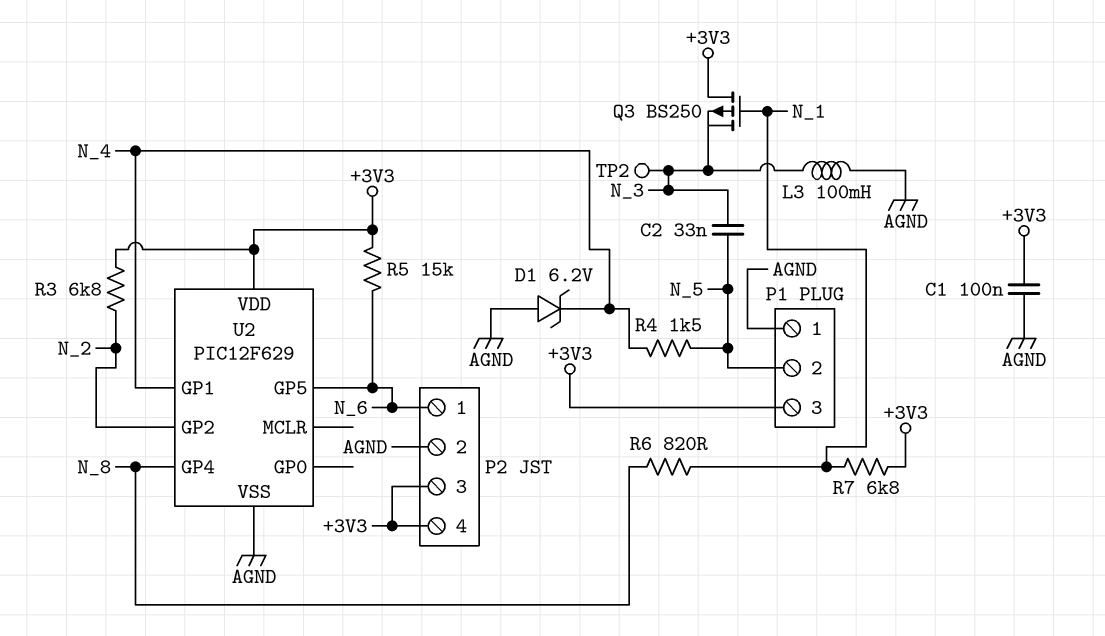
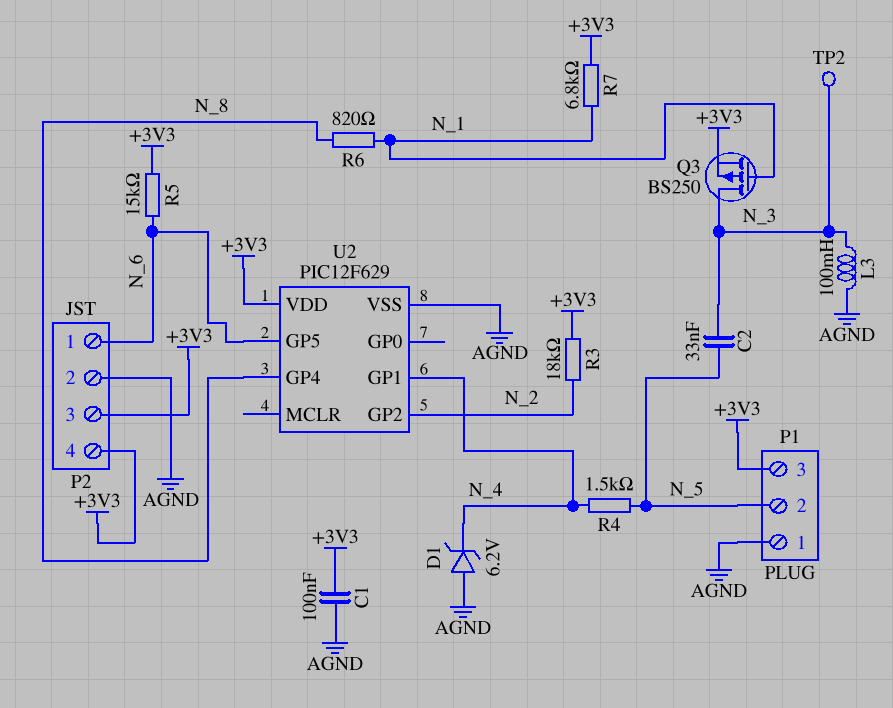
Q3: PMOS BS250 (G N_1, D +3V3, S N_3) -> PMOS BS250 (G N_1, D N_3, S +3V3)
R3: 6.8k (+3V3, N_2) -> 18k (+3V3, N_2)

